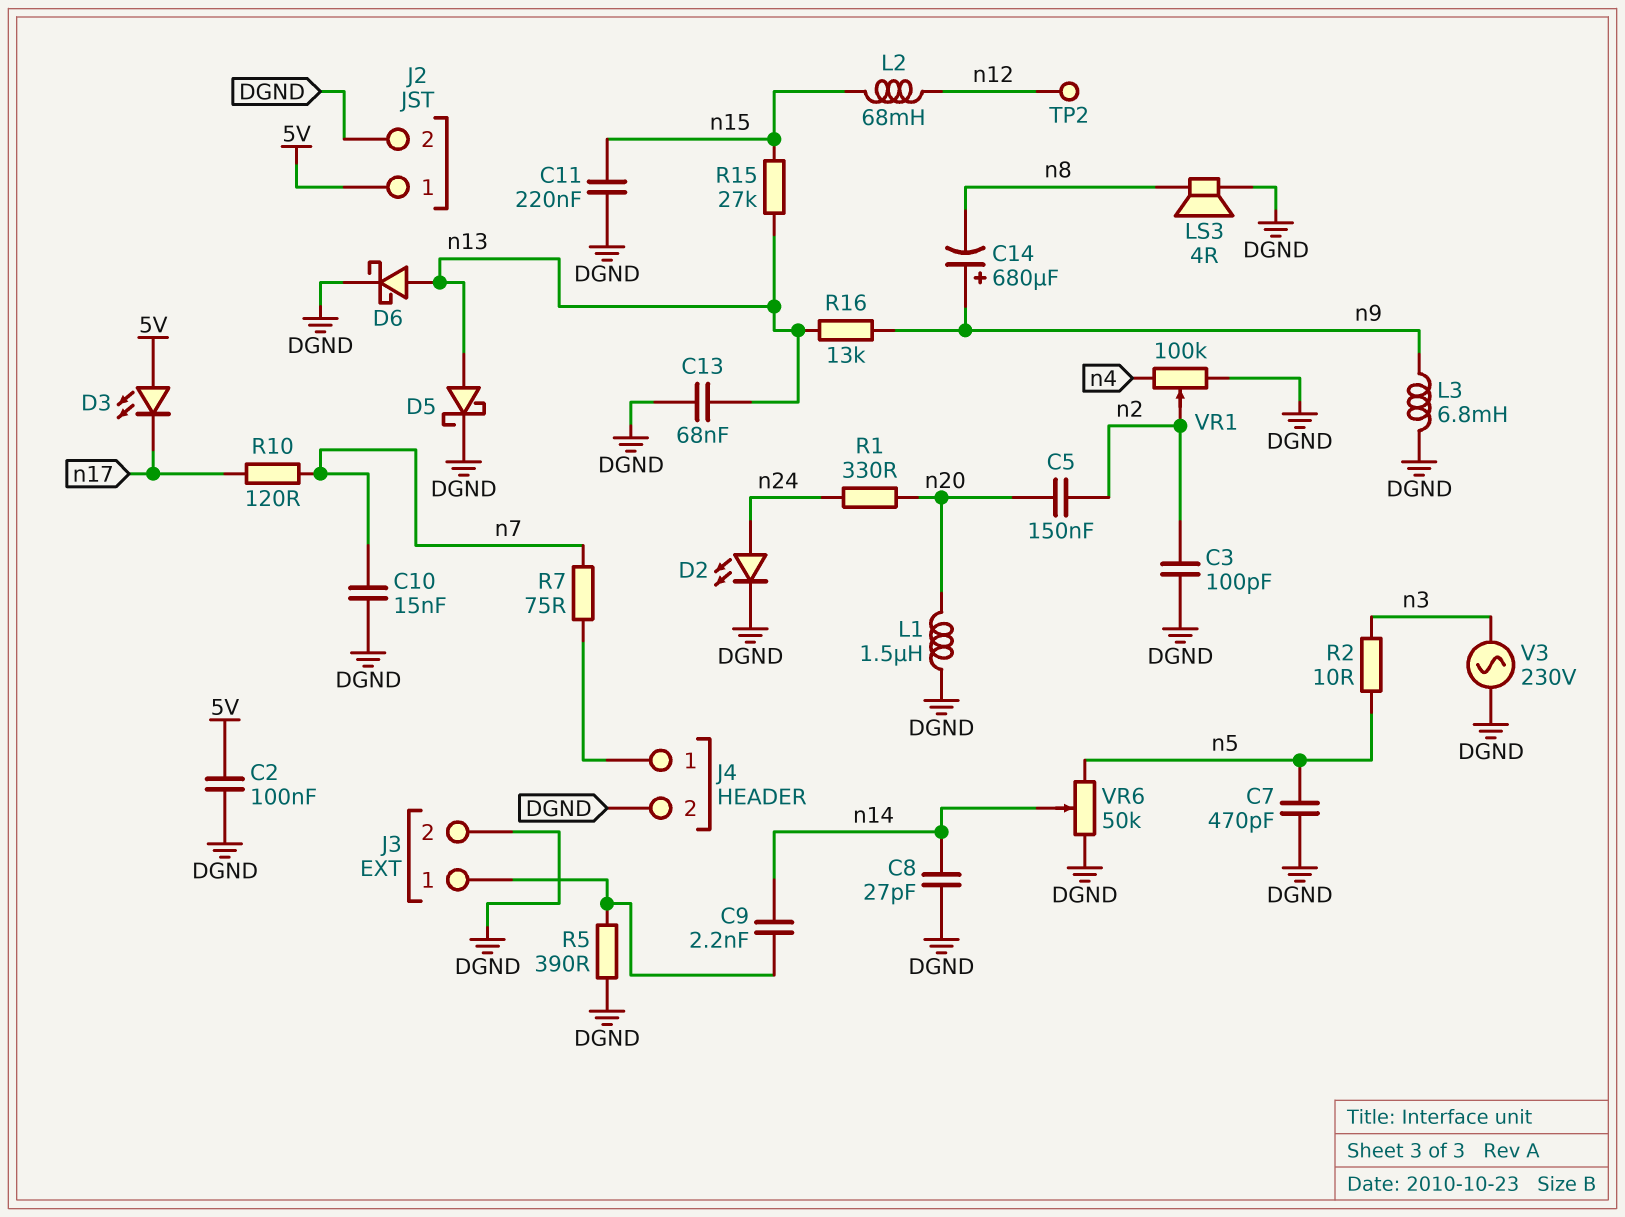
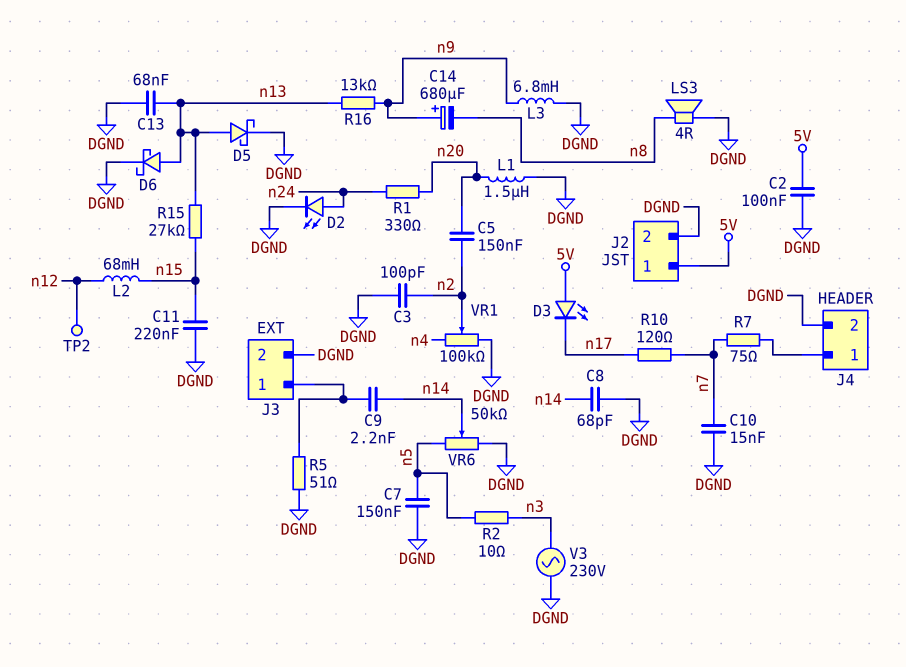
C7: 470pF (DGND, n5) -> 150nF (DGND, n5)
C8: 27pF (DGND, n14) -> 68pF (DGND, n14)
R5: 390 (DGND, J3/1) -> 51 (DGND, J3/1)

